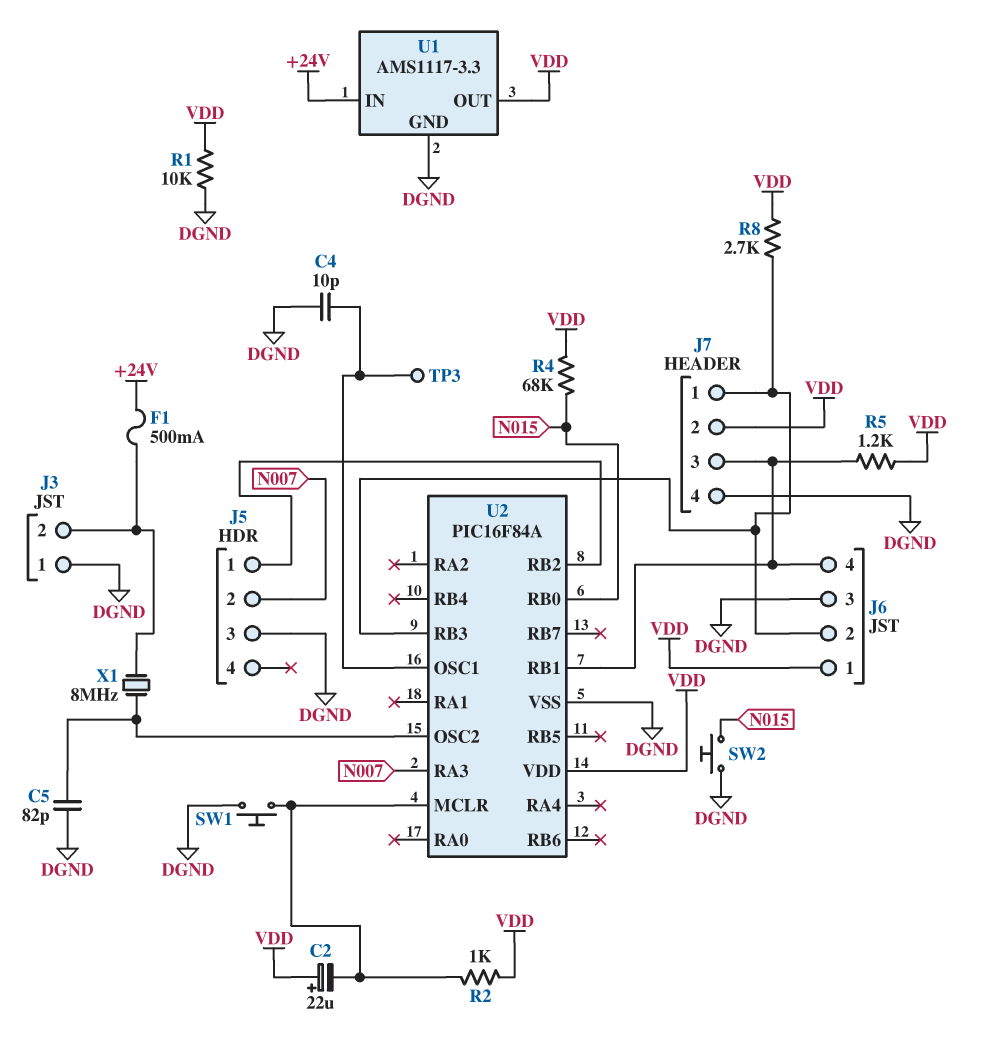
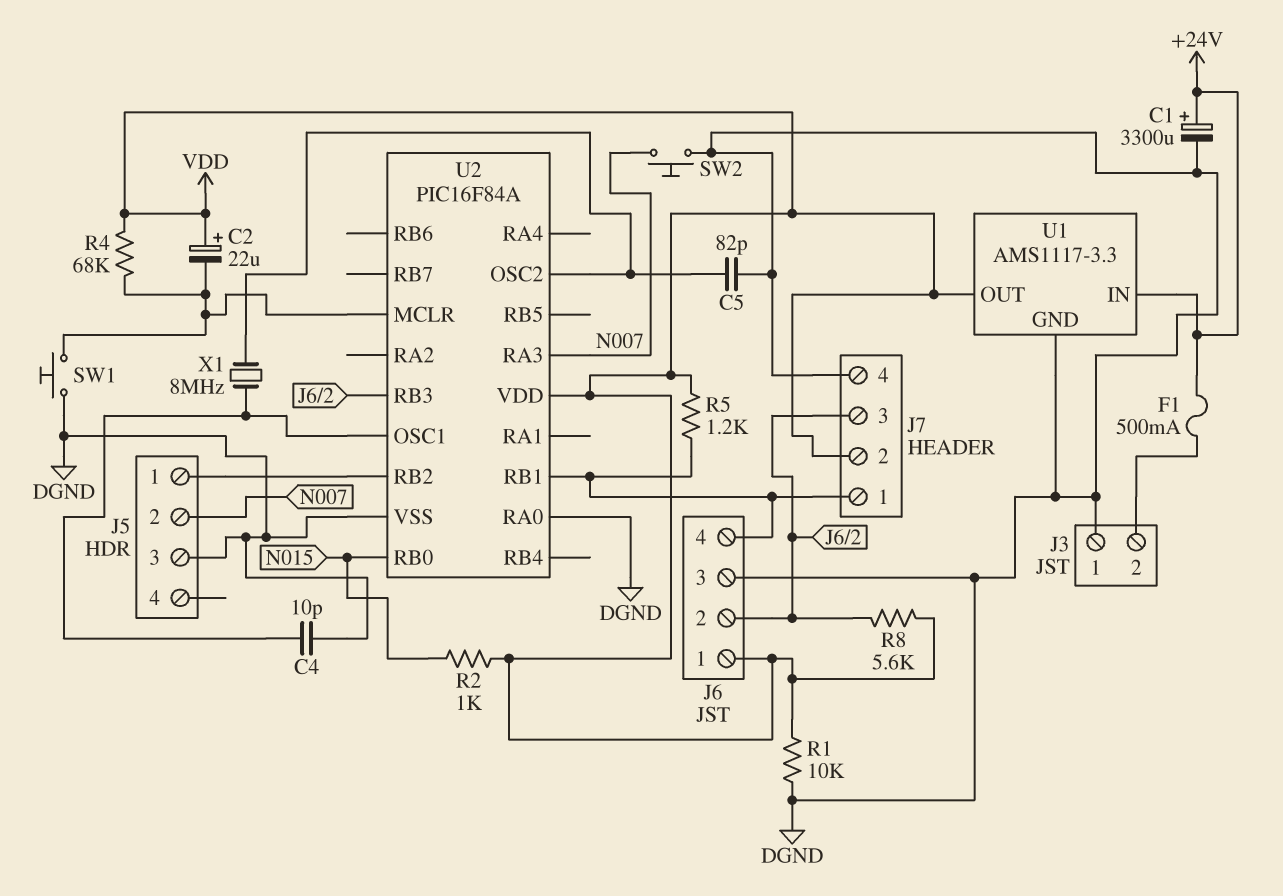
C1: none -> 3300uF (plus +24V, minus DGND)
J7 pin 1: J6/2 -> J6/4
J7 pin 3: J6/4 -> J6/2
R2: 1k (U2/MCLR, VDD) -> 1k (N015, VDD)
R4: 68k (N015, VDD) -> 68k (U2/MCLR, VDD)
R8: 2.7k (J6/2, VDD) -> 5.6k (J6/2, VDD)
SW2: button (DGND, N015) -> button (DGND, N007)
TP3: test point (U2/OSC1) -> none
U2 pin RA0: none -> DGND
X1: 8MHz (J3/2, U2/OSC2) -> 8MHz (U2/OSC1, U2/OSC2)

